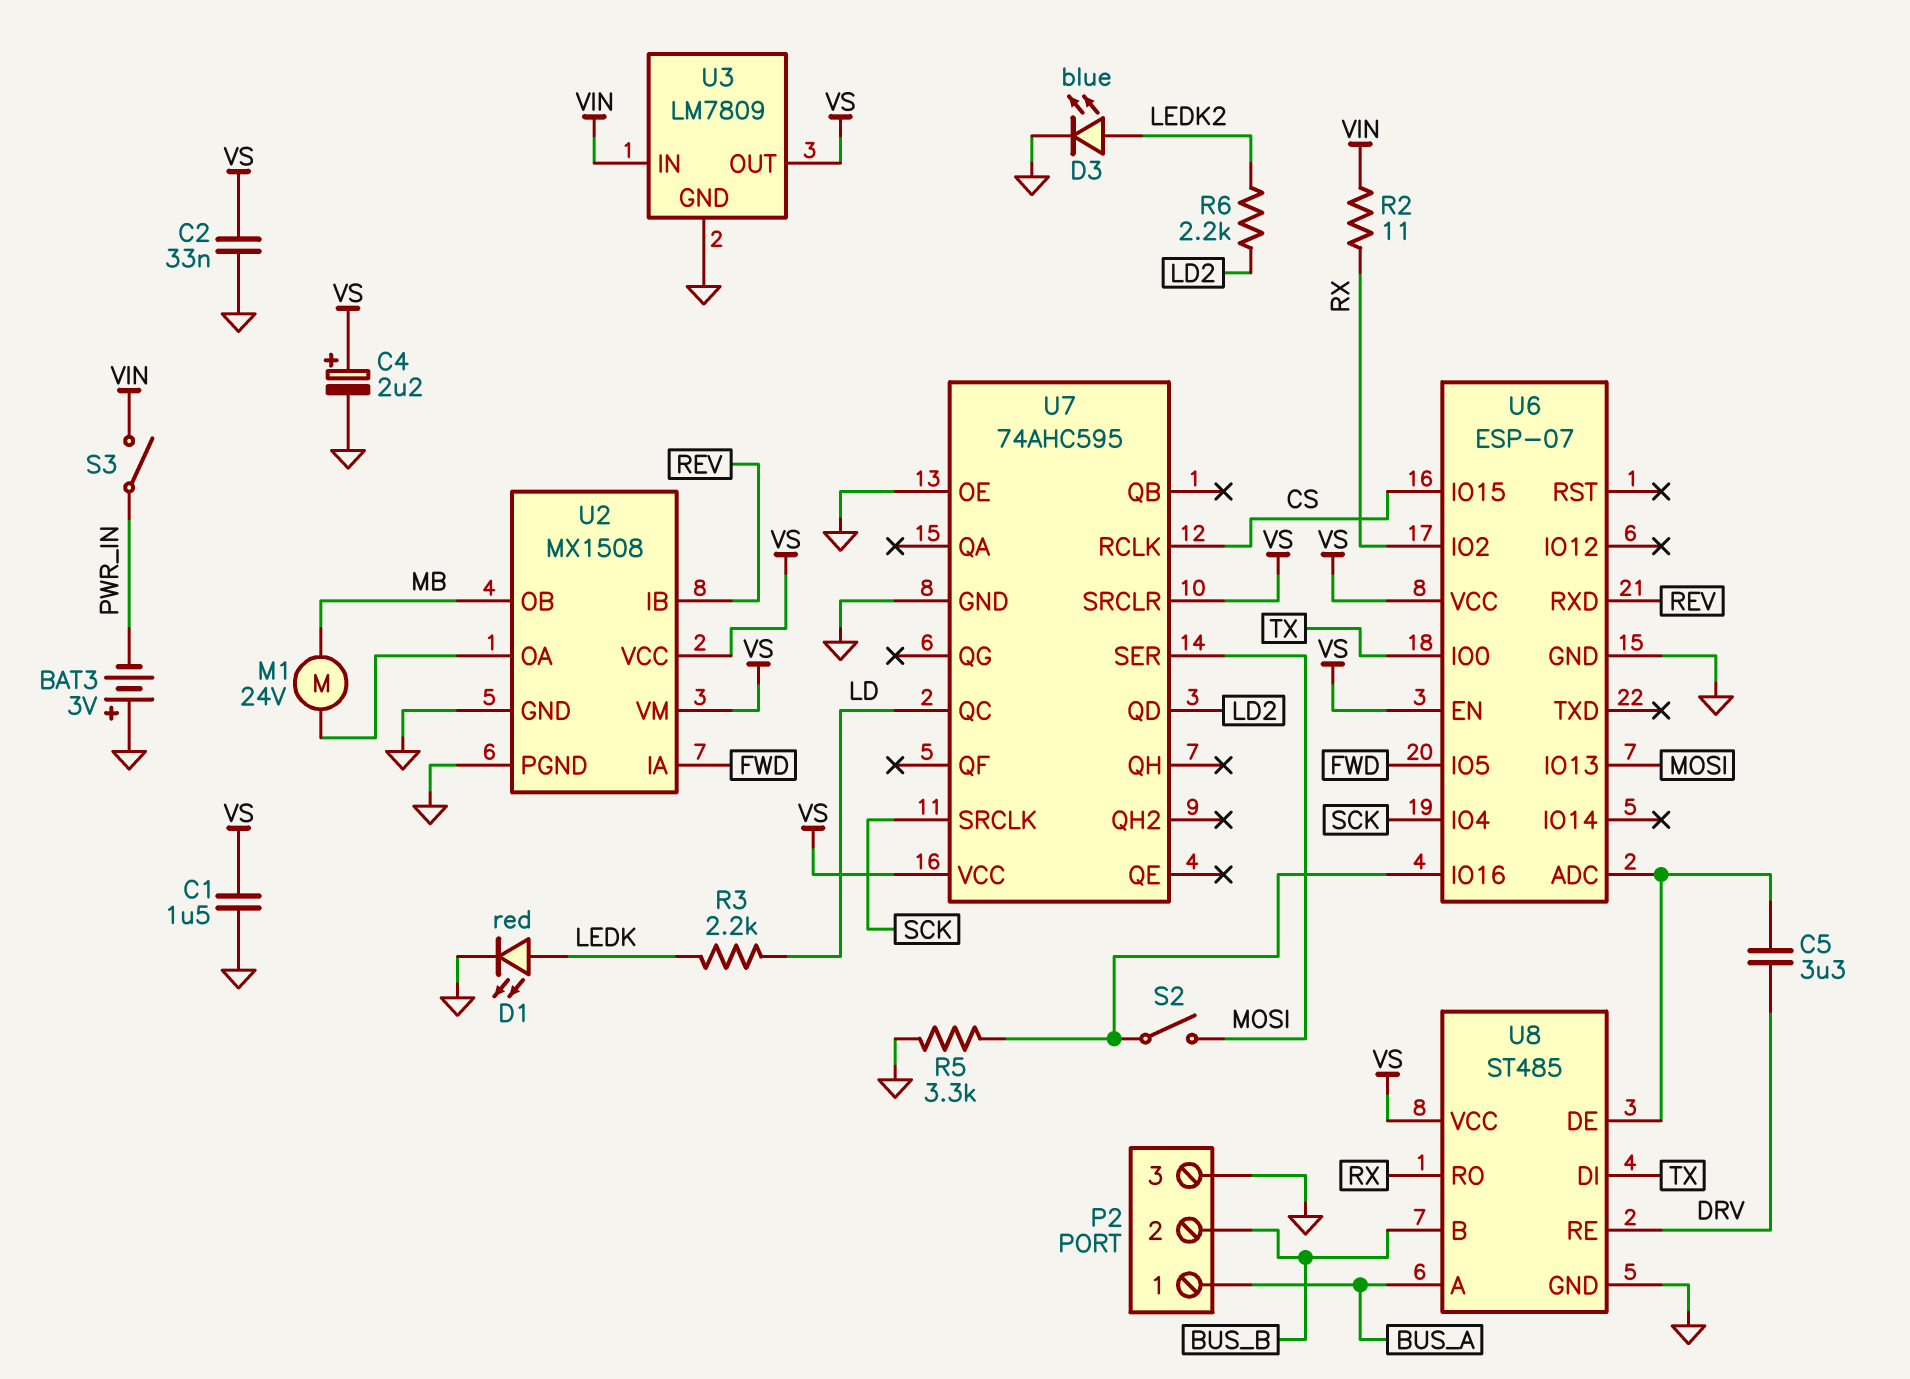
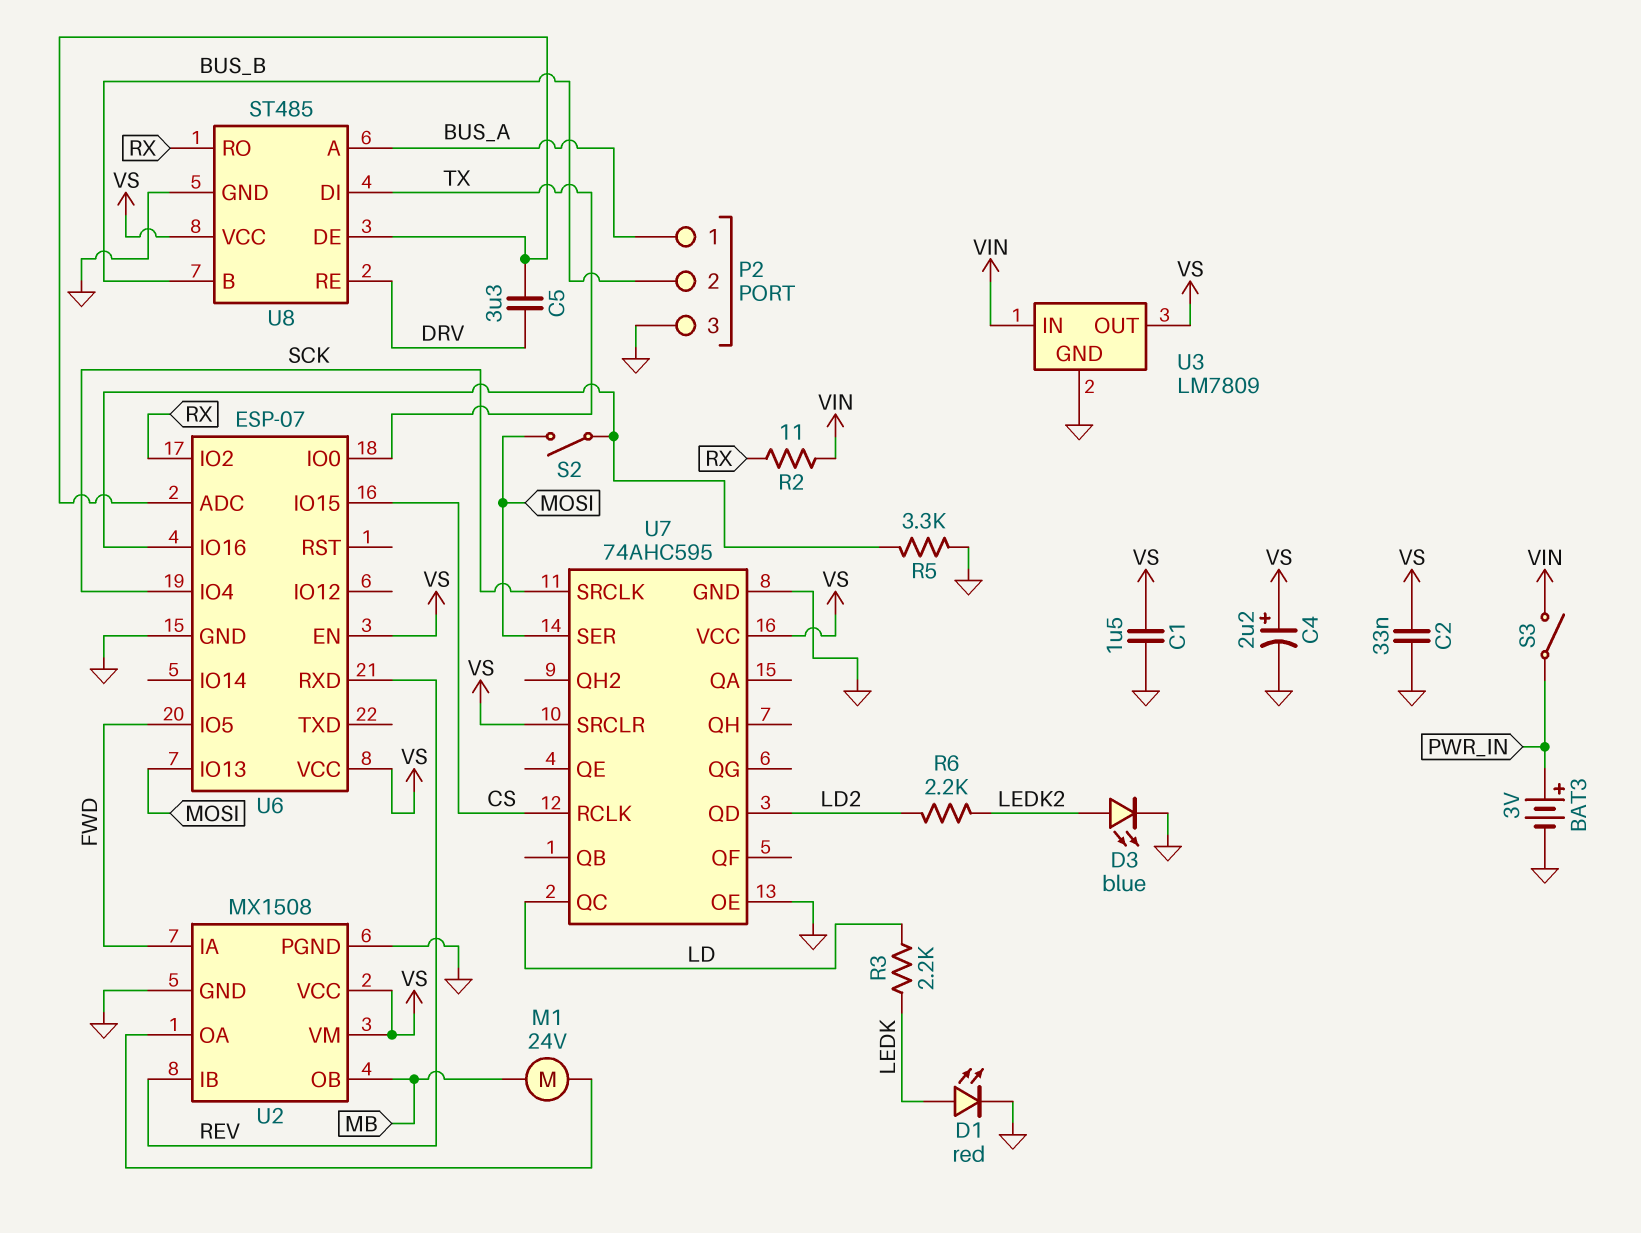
BAT3: 3V (plus GND, minus PWR_IN) -> 3V (plus PWR_IN, minus GND)

